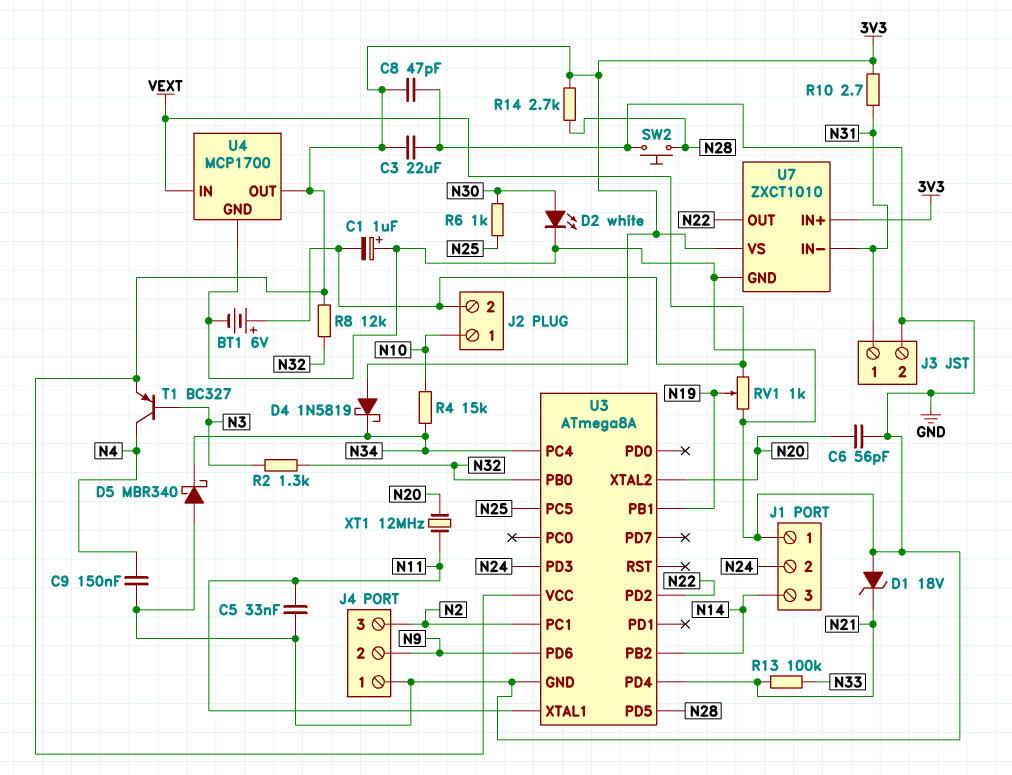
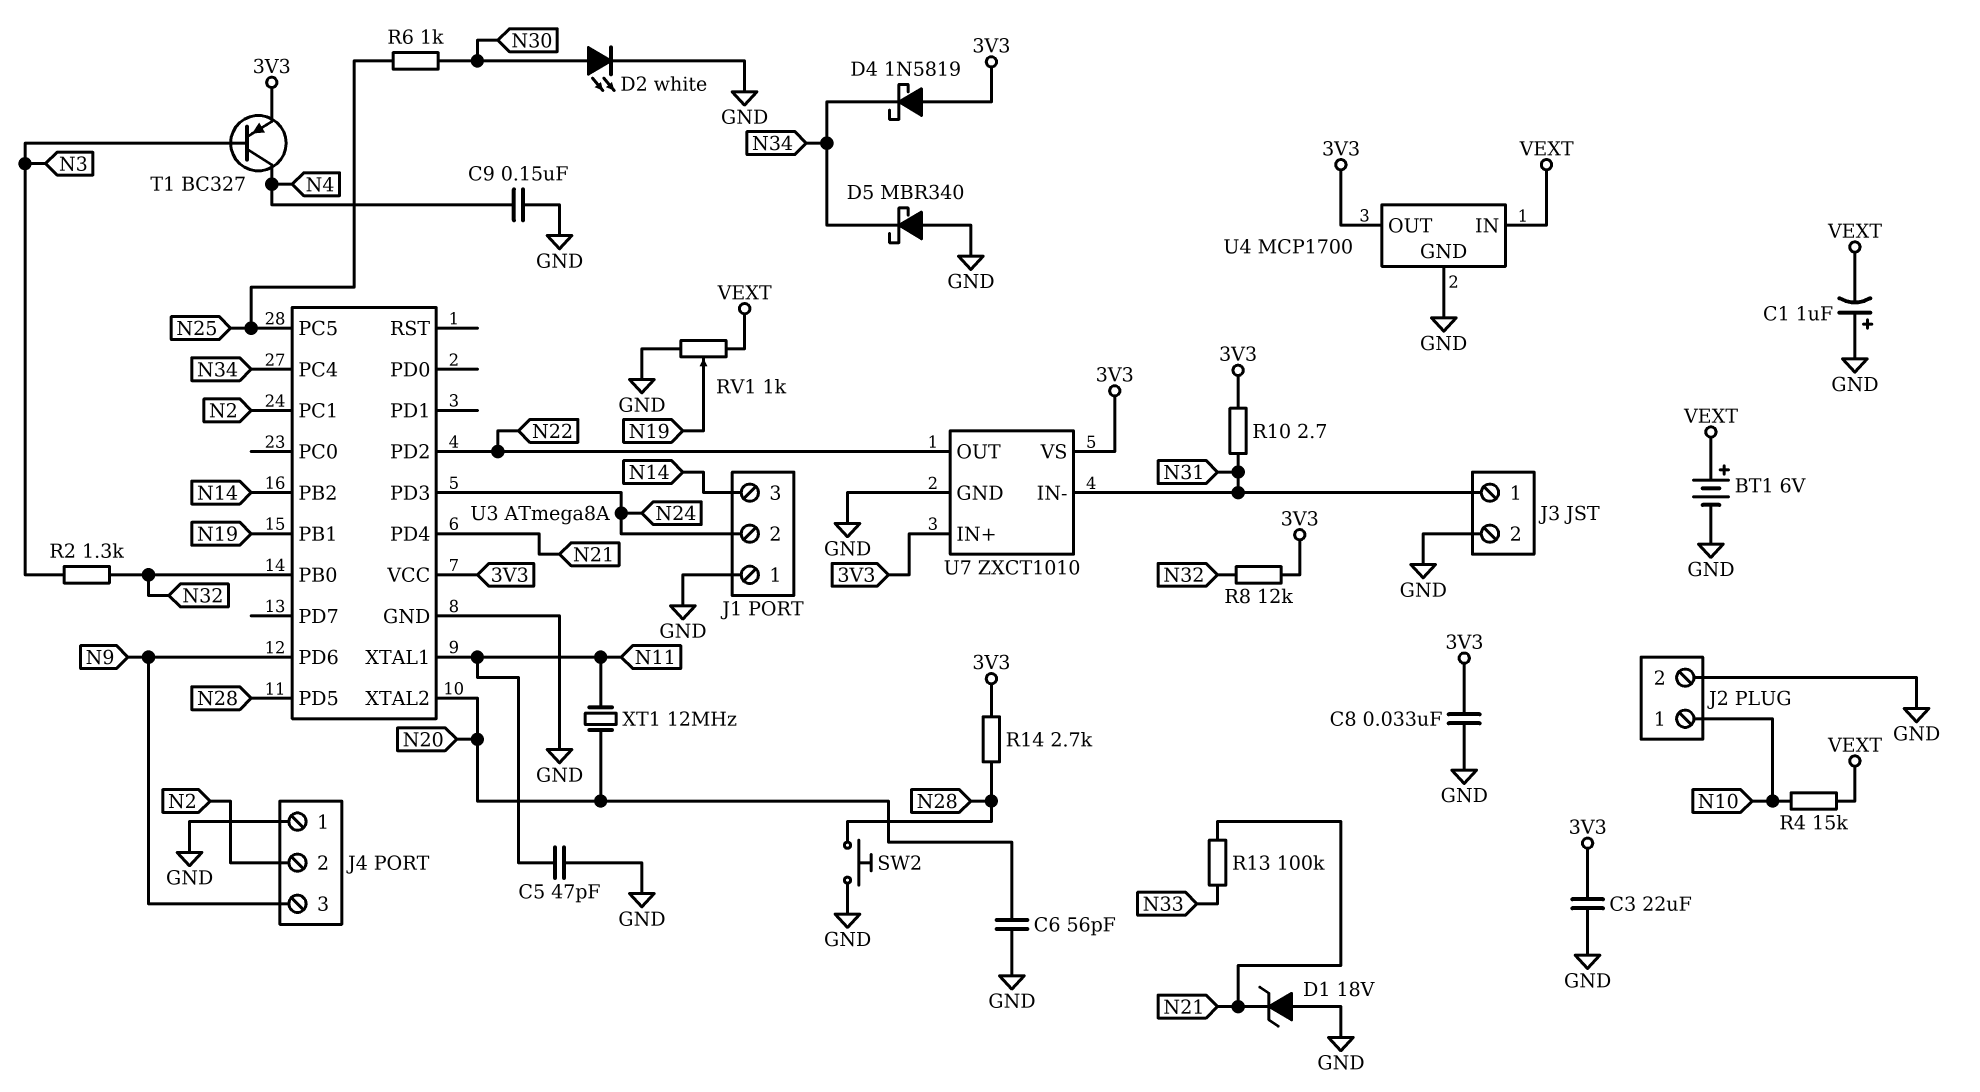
C5: 33nF (GND, N11) -> 47pF (GND, N11)
C8: 47pF (3V3, GND) -> 33nF (3V3, GND)
J2 pin 2: VEXT -> GND
J4 pin 2: N9 -> N2
J4 pin 3: N2 -> N9
R4: 15k (N10, N34) -> 15k (N10, VEXT)

